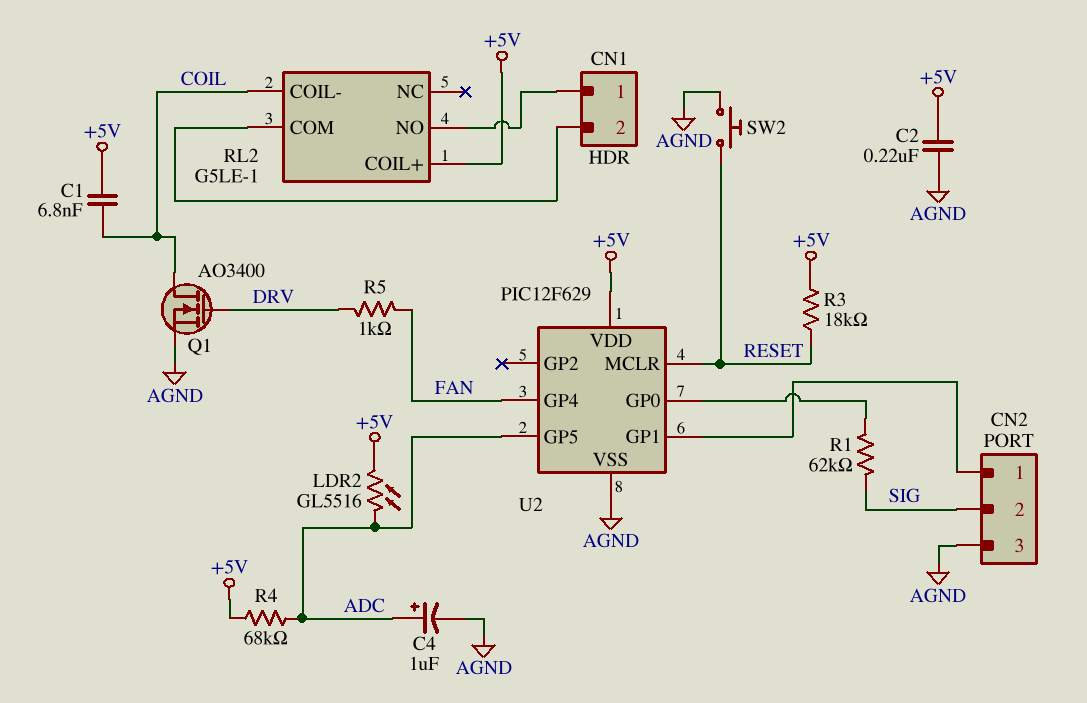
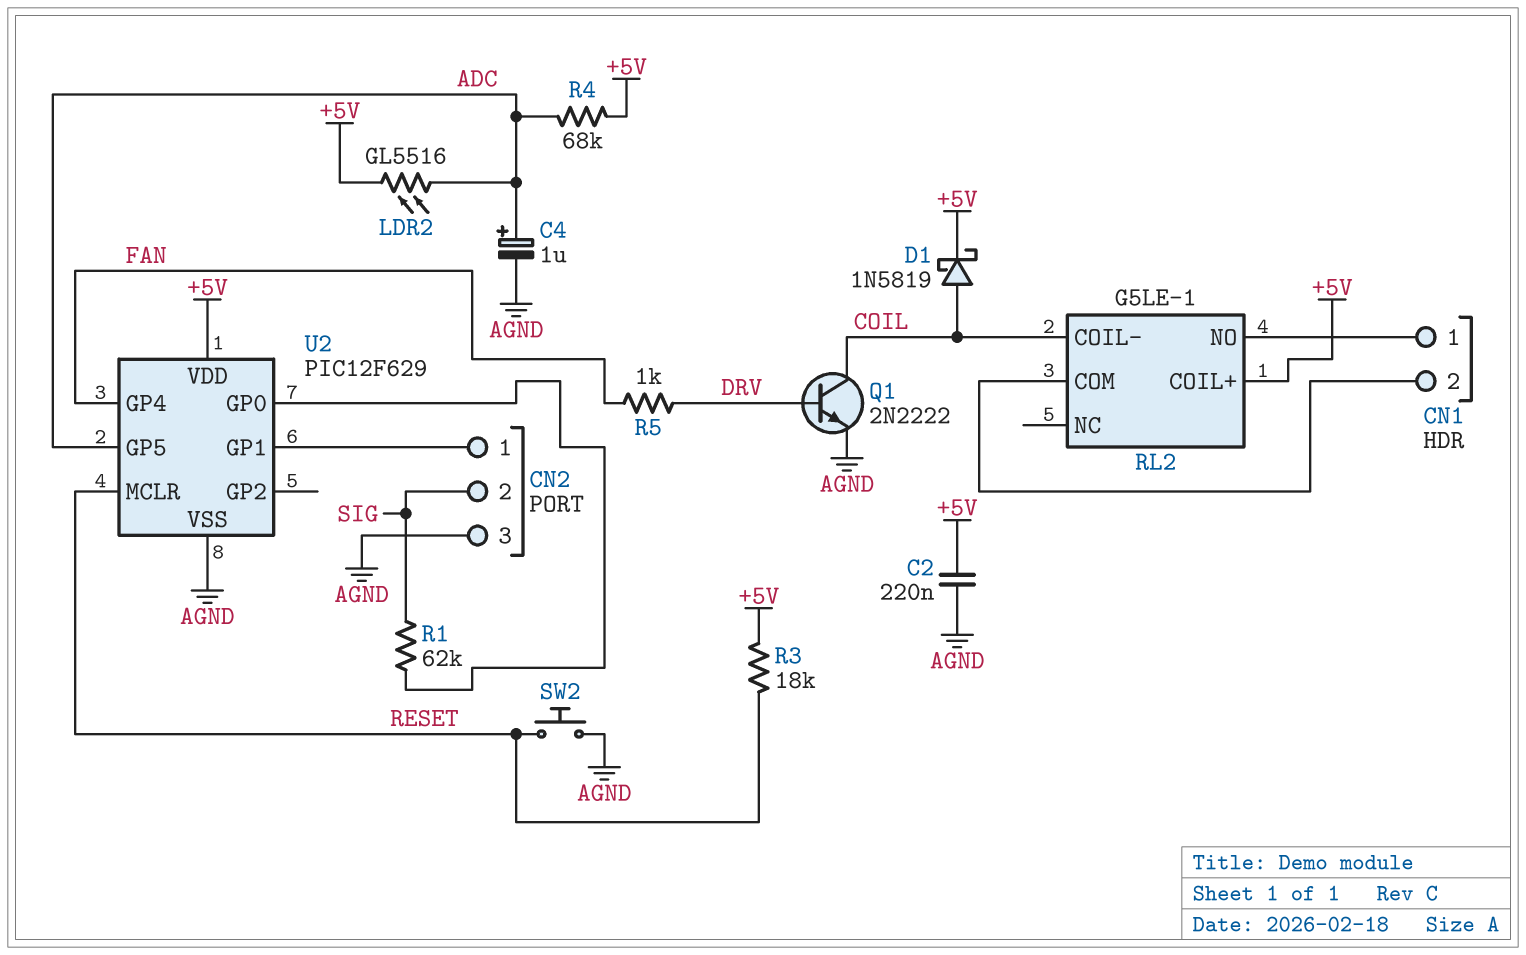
C1: 6.8nF (+5V, COIL) -> none
D1: none -> schottky 1N5819 (A COIL, K +5V)
Q1: NMOS AO3400 (G DRV, D COIL, S AGND) -> NPN 2N2222 (B DRV, C COIL, E AGND)

